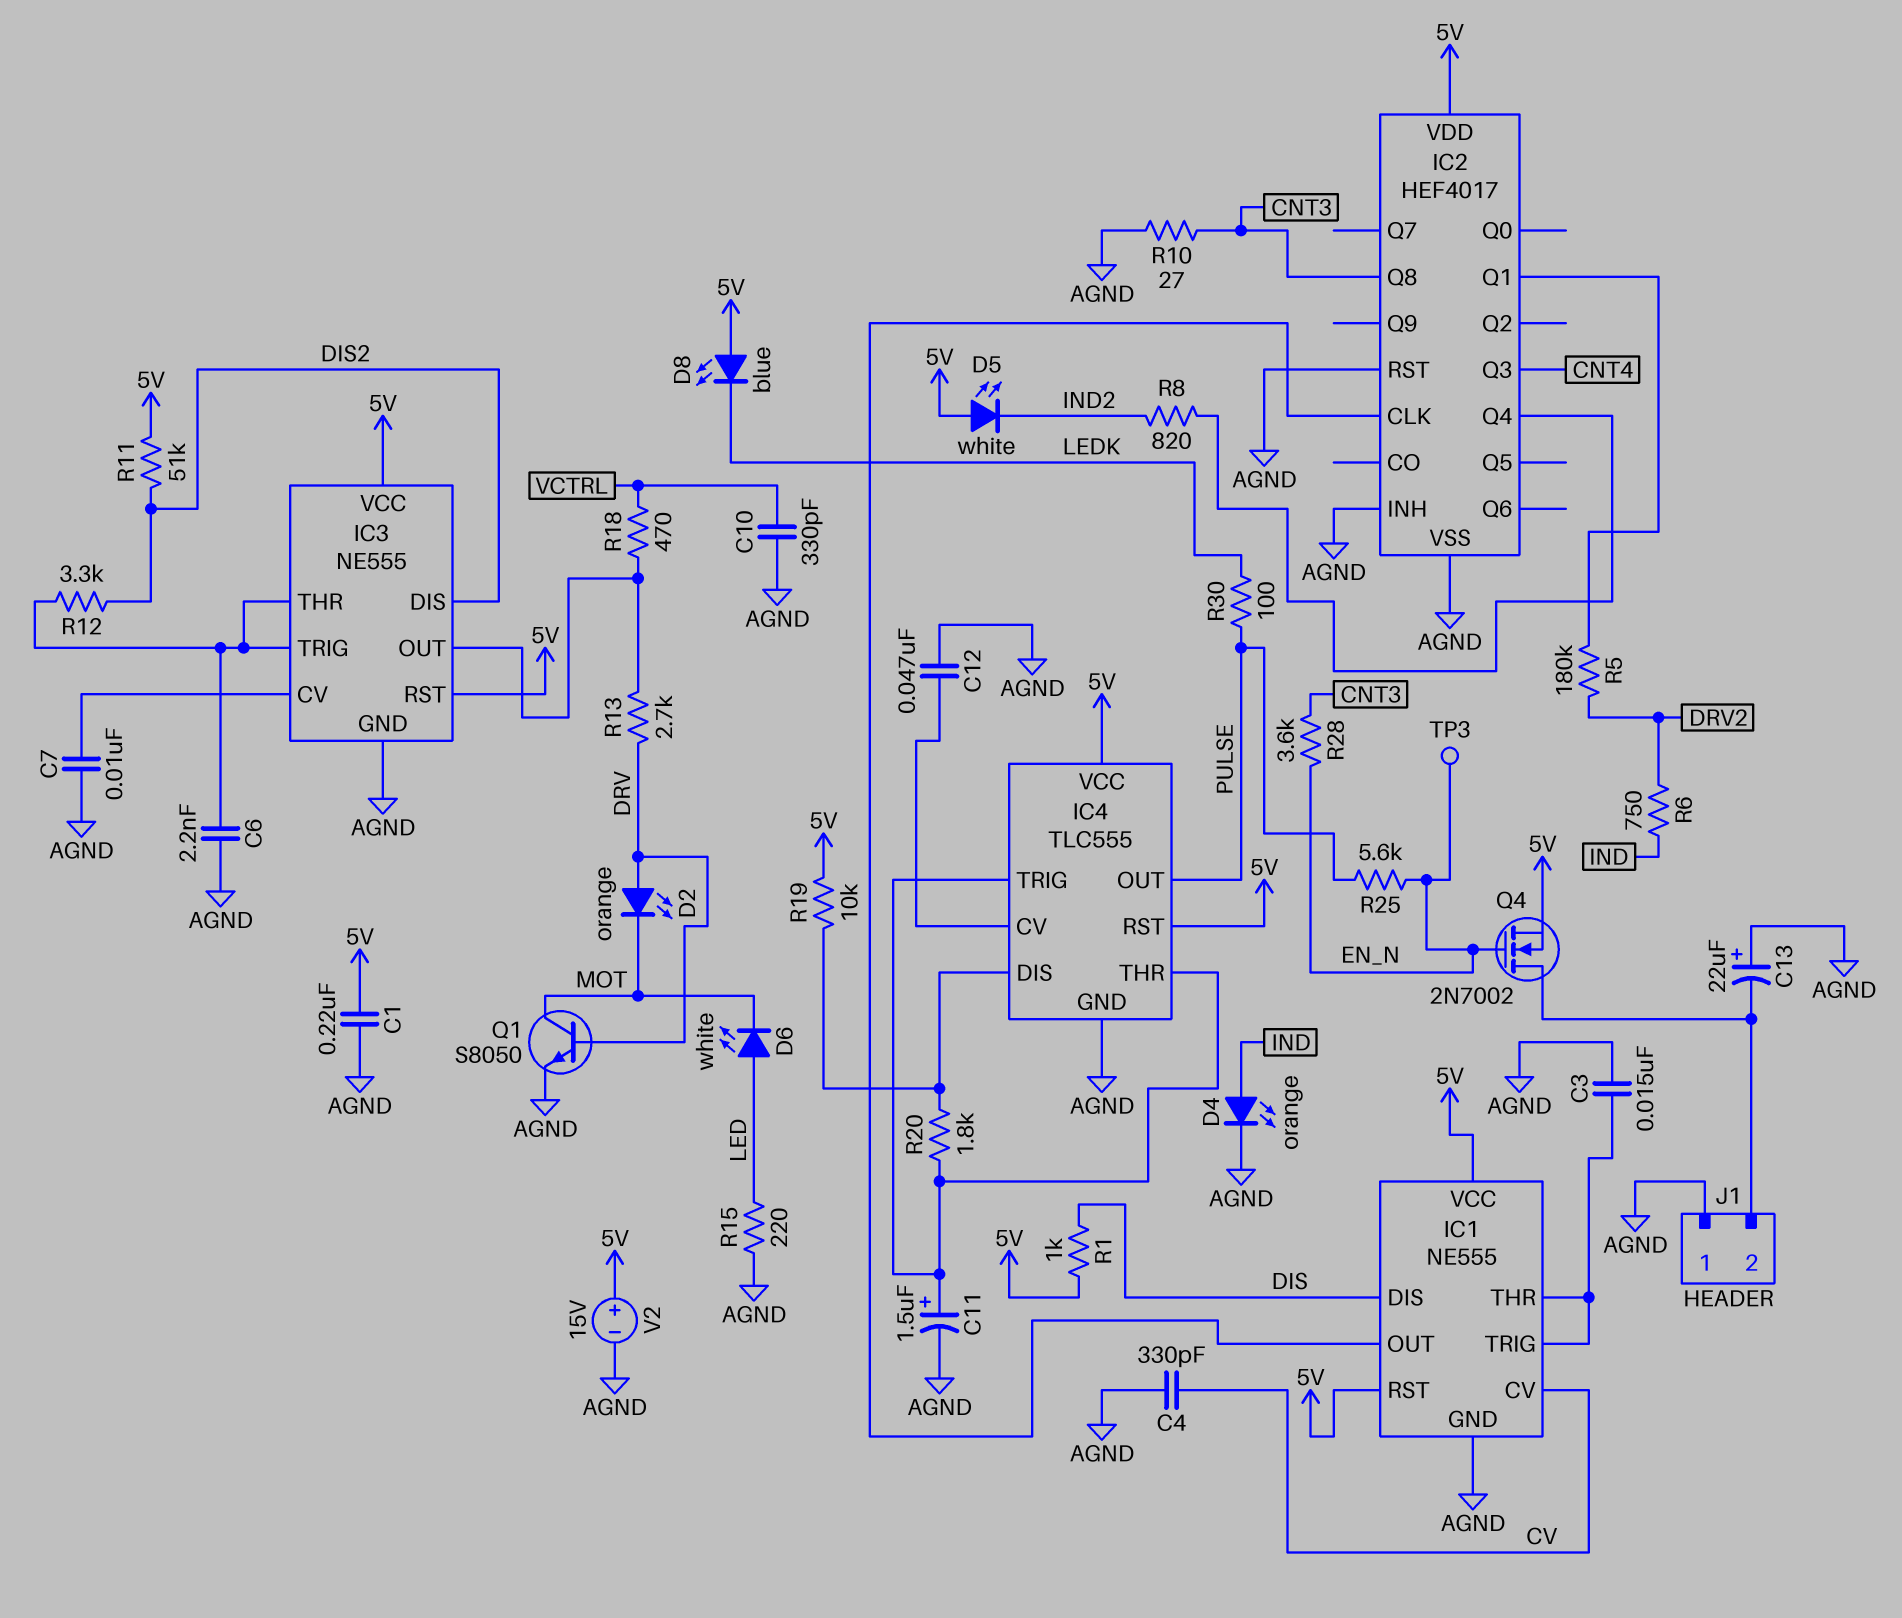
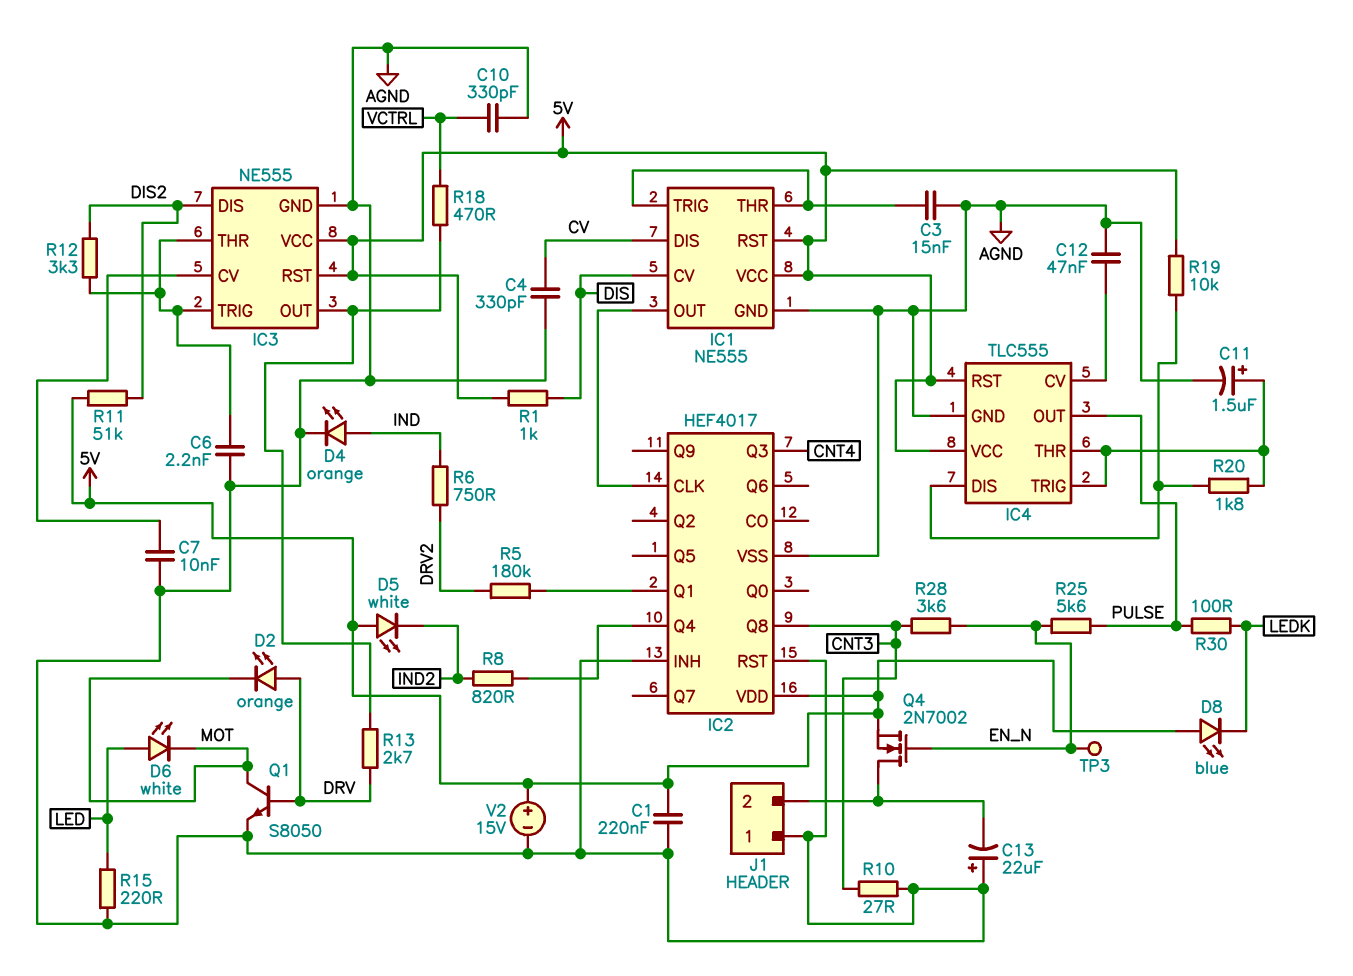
IC1 pin CV: CV -> DIS
IC1 pin DIS: DIS -> CV

